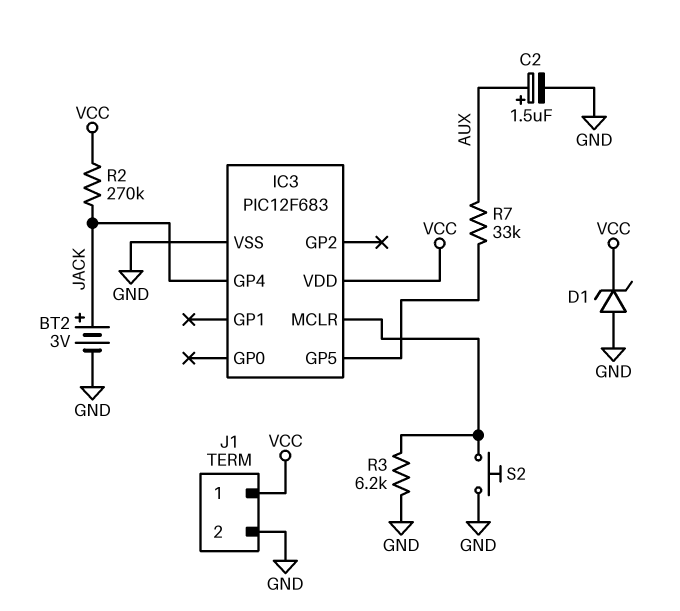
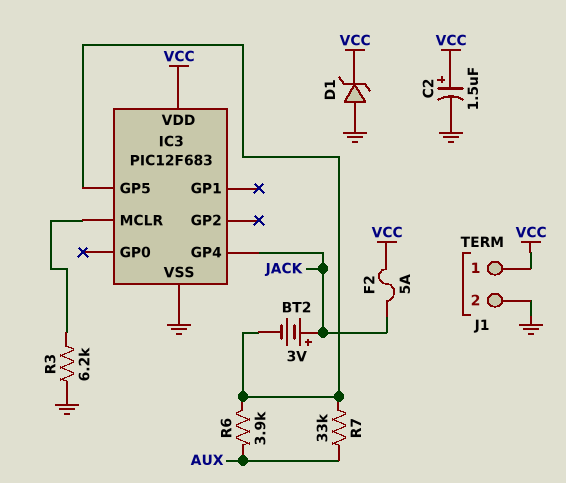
BT2: 3V (plus JACK, minus GND) -> 3V (plus JACK, minus IC3/GP5)
C2: 1.5uF (plus AUX, minus GND) -> 1.5uF (plus VCC, minus GND)
F2: none -> 5A (JACK, VCC)
R2: 270k (JACK, VCC) -> none
R6: none -> 3.9k (AUX, IC3/GP5)
S2: button (GND, IC3/MCLR) -> none

